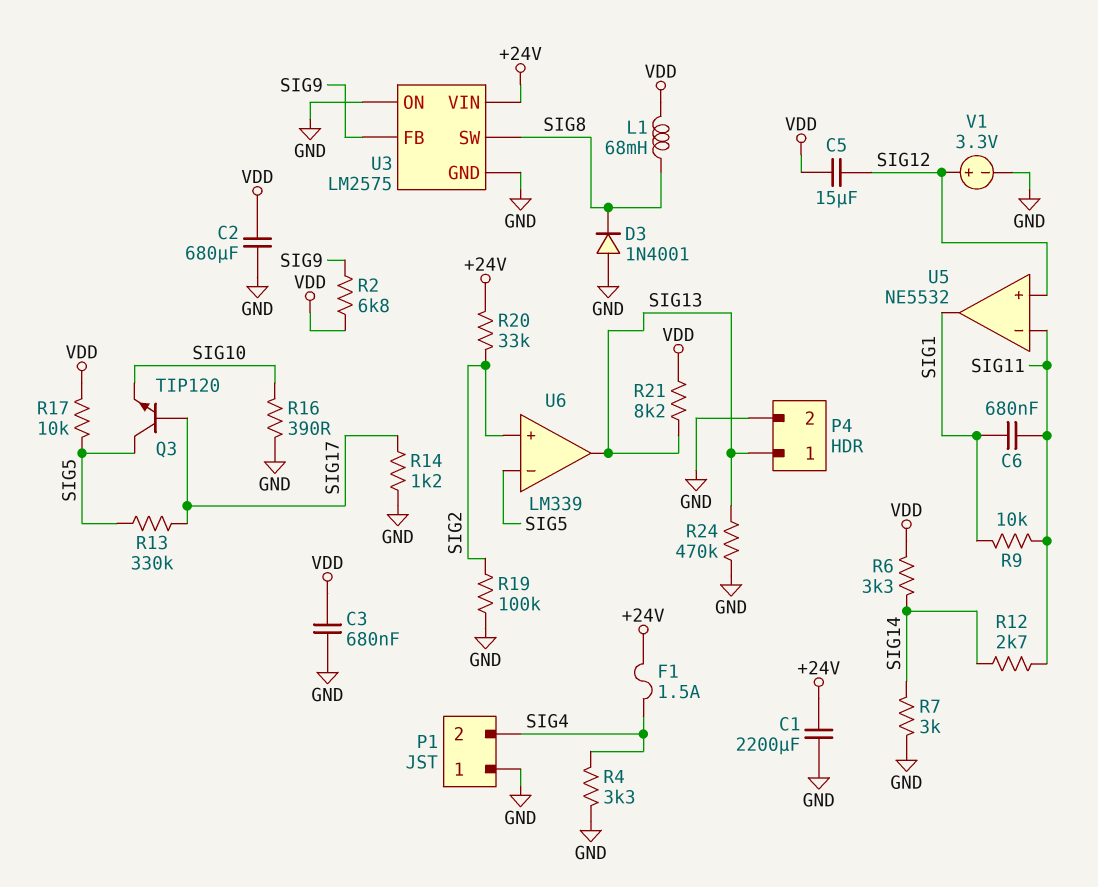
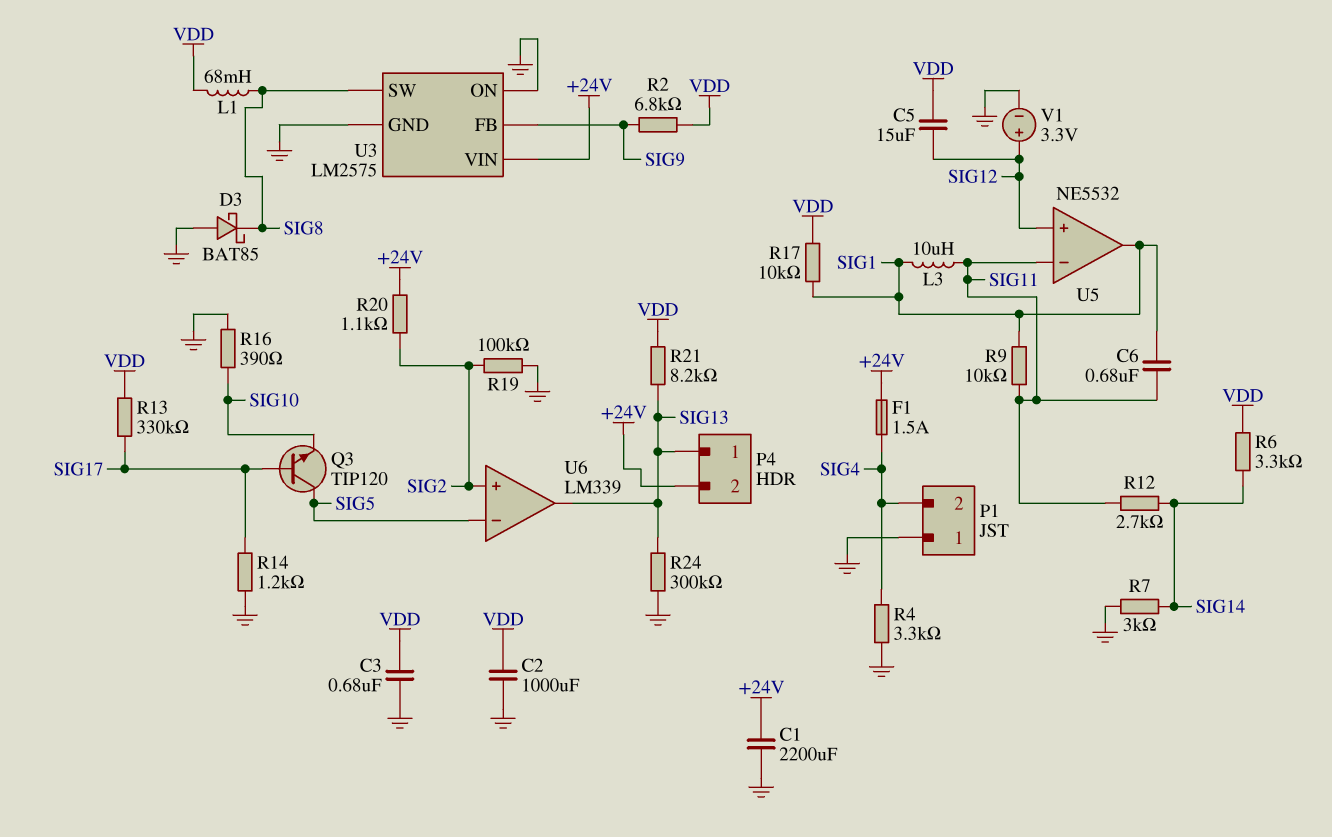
C2: 680uF (GND, VDD) -> 1000uF (GND, VDD)
D3: diode 1N4001 (A GND, K SIG8) -> schottky BAT85 (A GND, K SIG8)
L3: none -> 10uH (SIG1, SIG11)
P4 pin 2: GND -> +24V
R13: 330k (SIG5, SIG17) -> 330k (SIG17, VDD)
R17: 10k (SIG5, VDD) -> 10k (SIG1, VDD)
R20: 33k (+24V, SIG2) -> 1.1k (+24V, SIG2)
R24: 470k (GND, SIG13) -> 300k (GND, SIG13)

